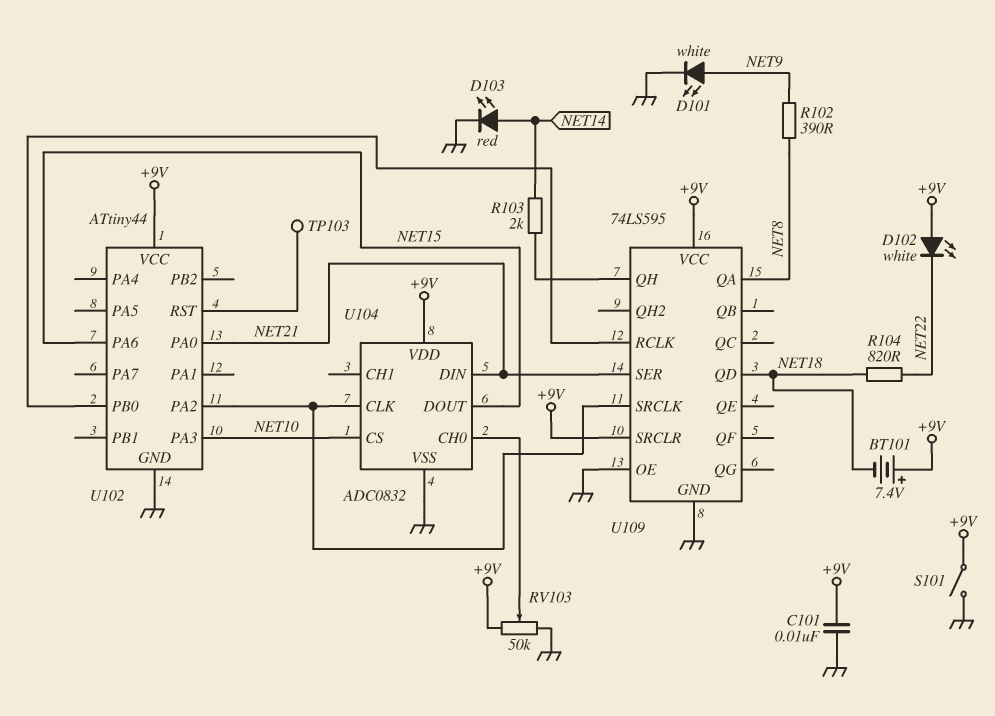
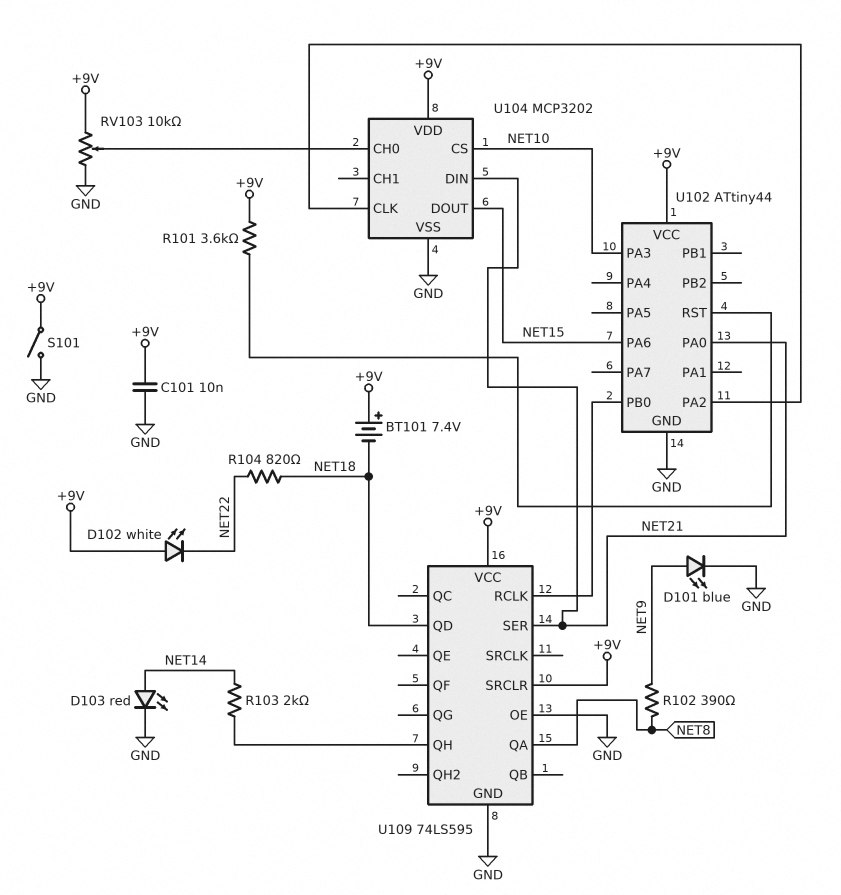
D101: LED white (A NET9, K GND) -> LED blue (A NET9, K GND)
R101: none -> 3.6k (+9V, U102/RST)
RV103: 50k (+9V, GND, wiper U104/CH0) -> 10k (+9V, GND, wiper U104/CH0)
TP103: test point (U102/RST) -> none
U104: ADC0832 -> MCP3202
U109 pin SRCLK: U102/PA2 -> none

